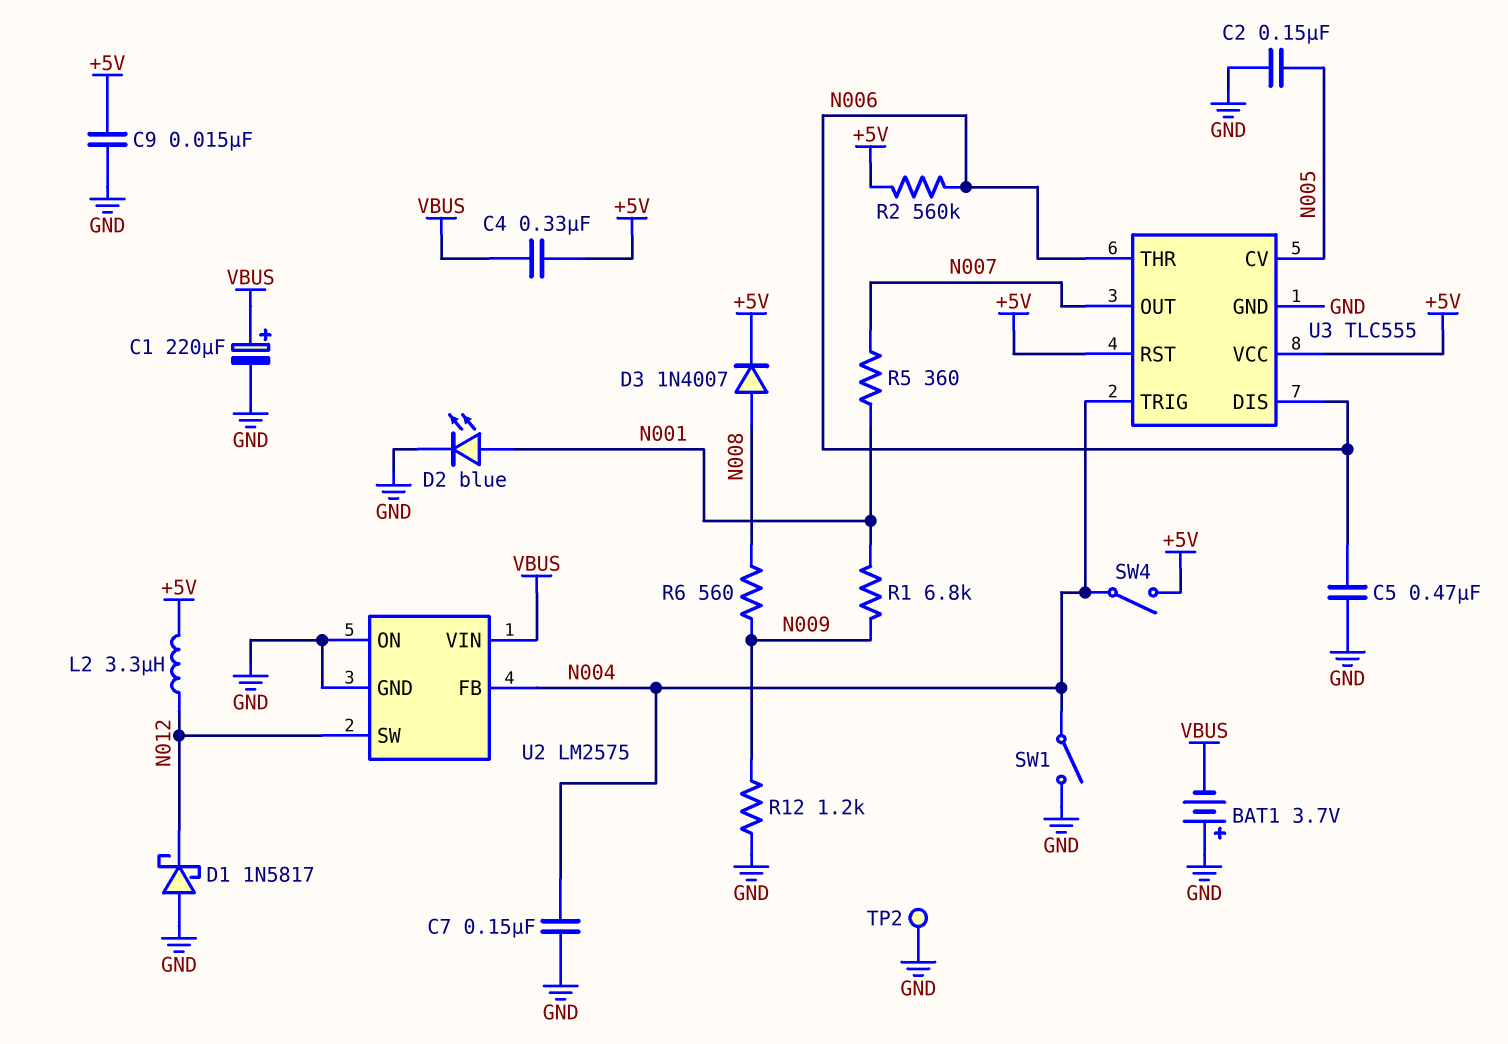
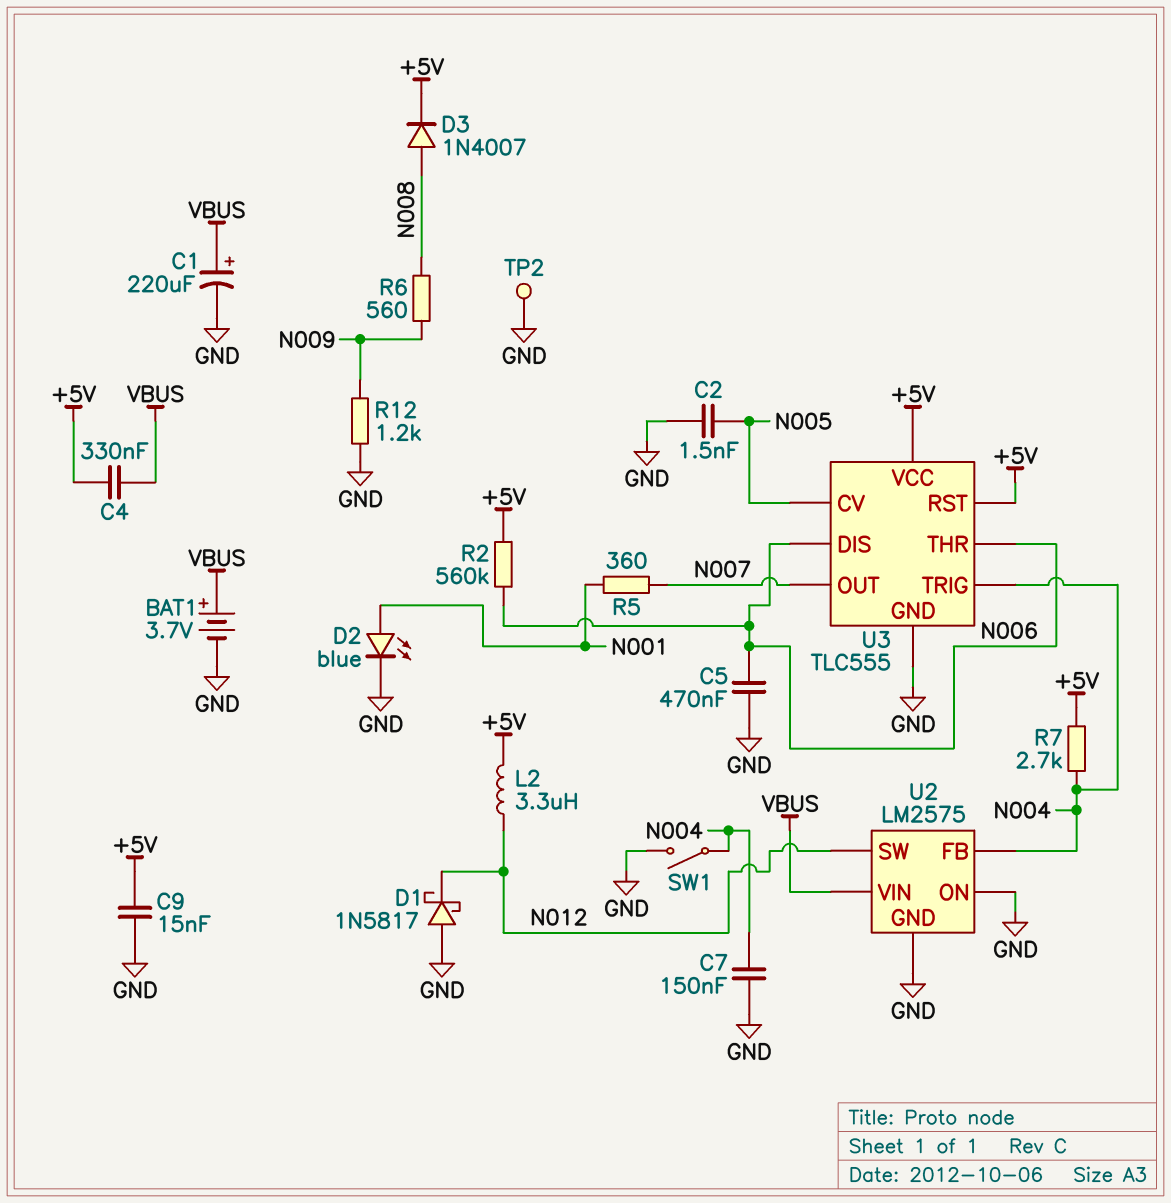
BAT1: 3.7V (plus GND, minus VBUS) -> 3.7V (plus VBUS, minus GND)
C2: 150nF (GND, N005) -> 1.5nF (GND, N005)
R1: 6.8k (N001, N009) -> none
R7: none -> 2.7k (+5V, N004)
SW4: switch (+5V, N004) -> none

